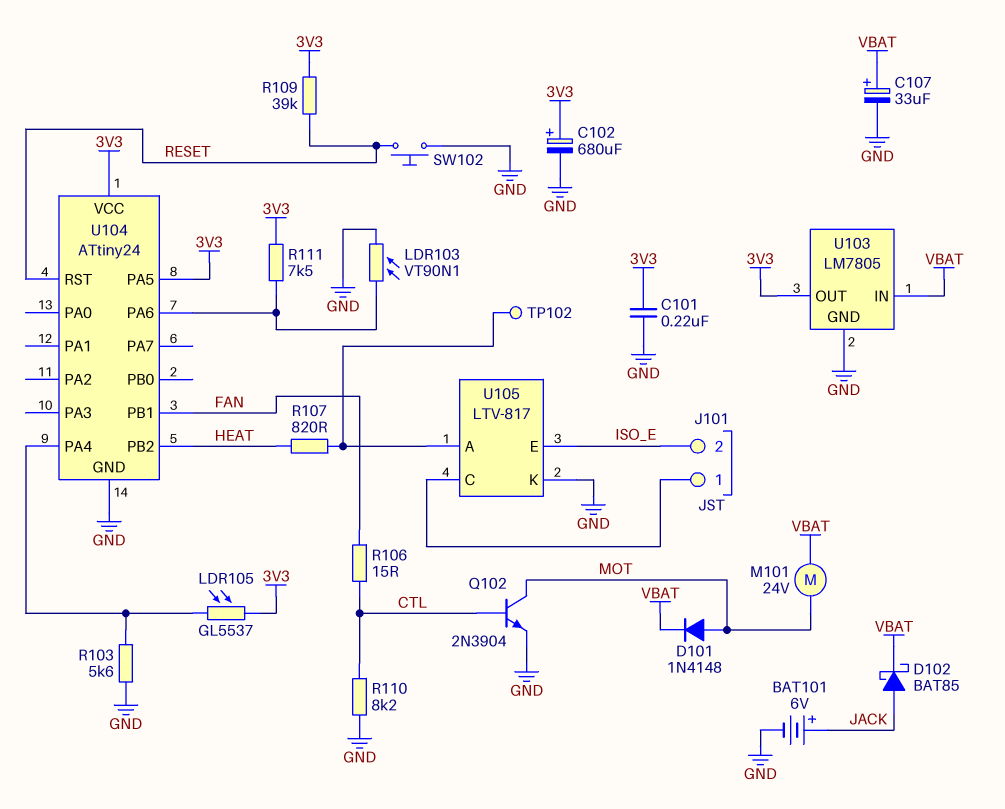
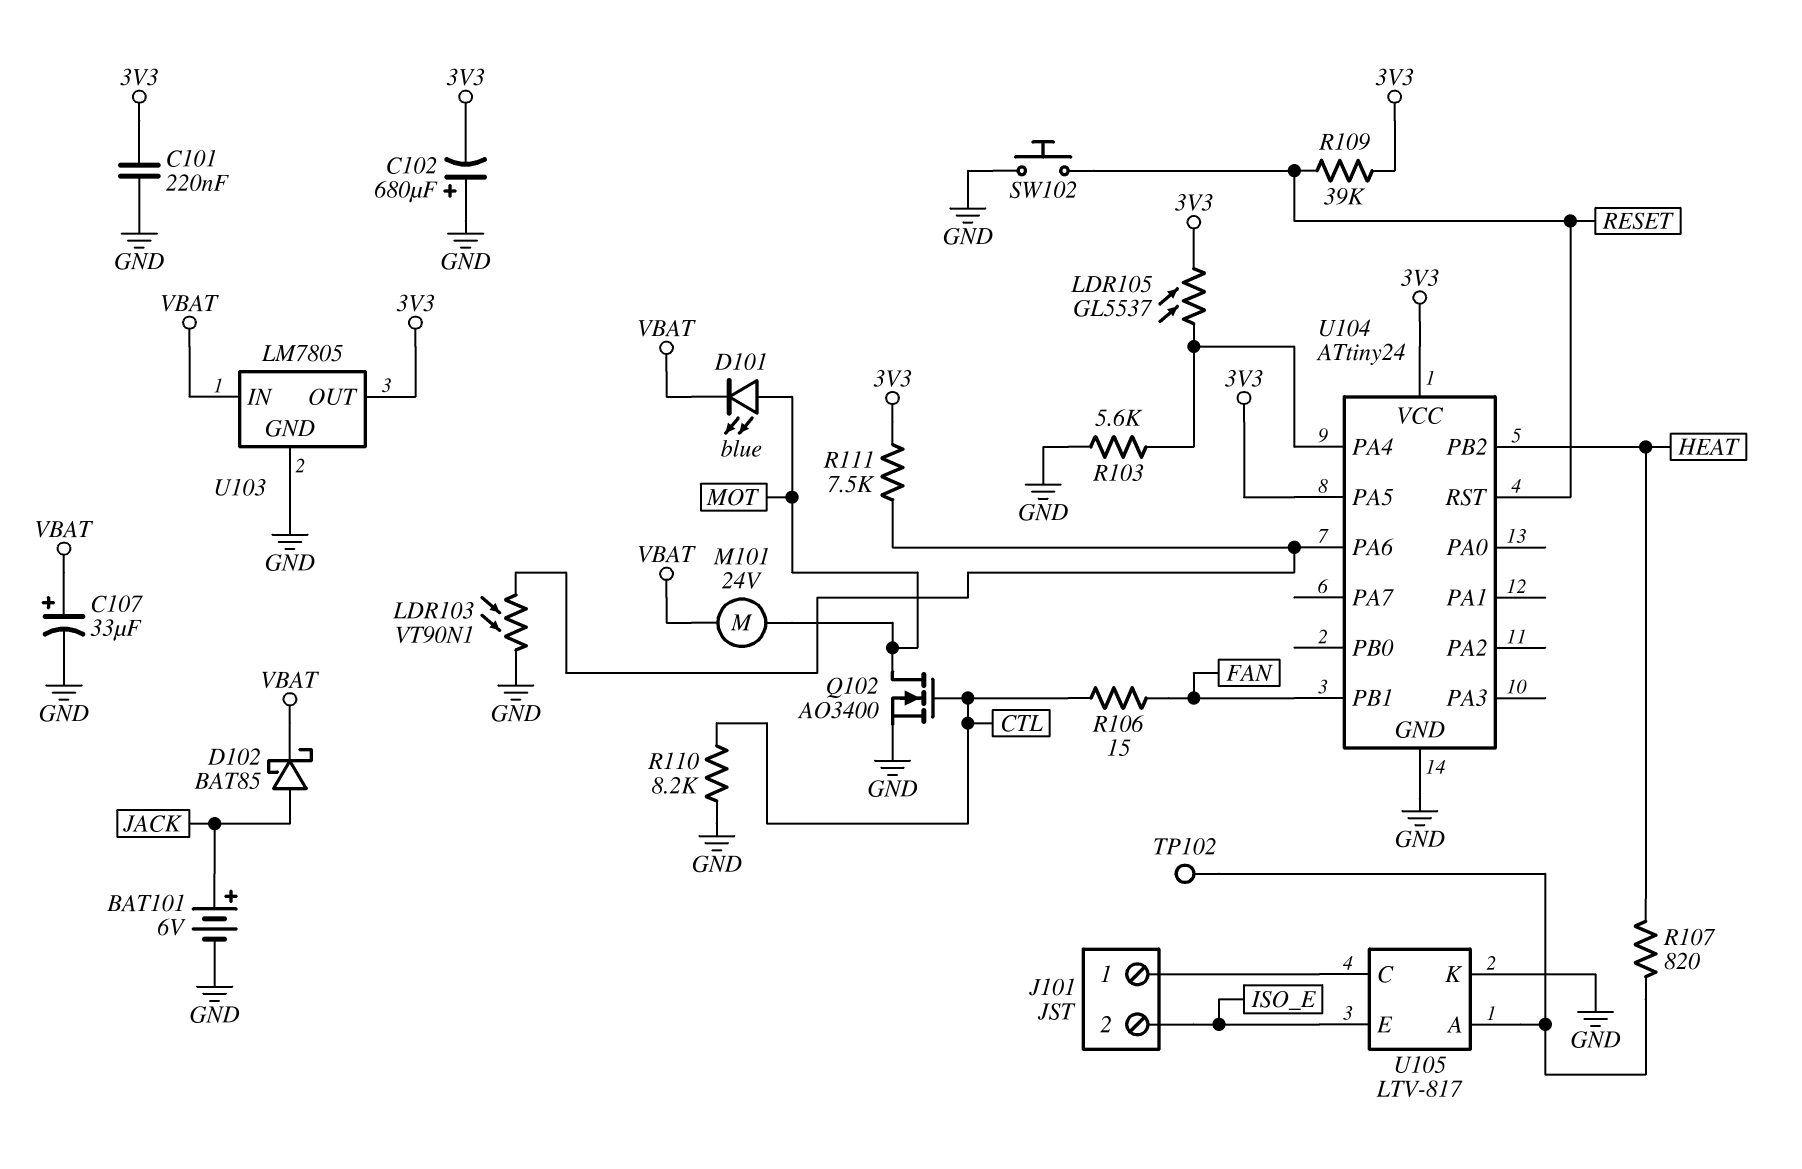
C102: 680uF (plus 3V3, minus GND) -> 680uF (plus GND, minus 3V3)
D101: diode 1N4148 (A MOT, K VBAT) -> LED blue (A MOT, K VBAT)
Q102: NPN 2N3904 (B CTL, C MOT, E GND) -> NMOS AO3400 (G CTL, D MOT, S GND)

